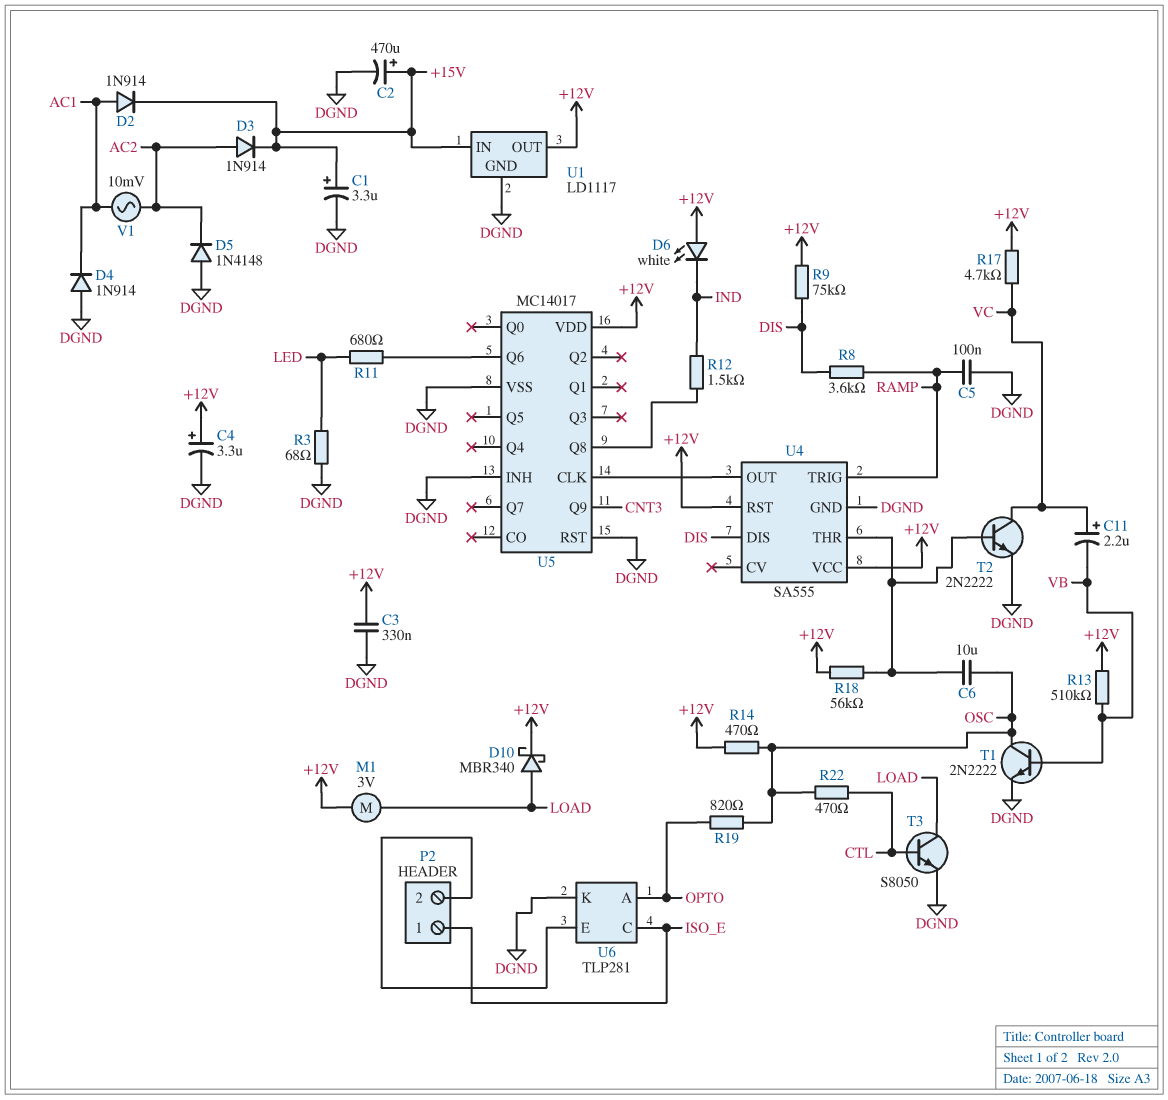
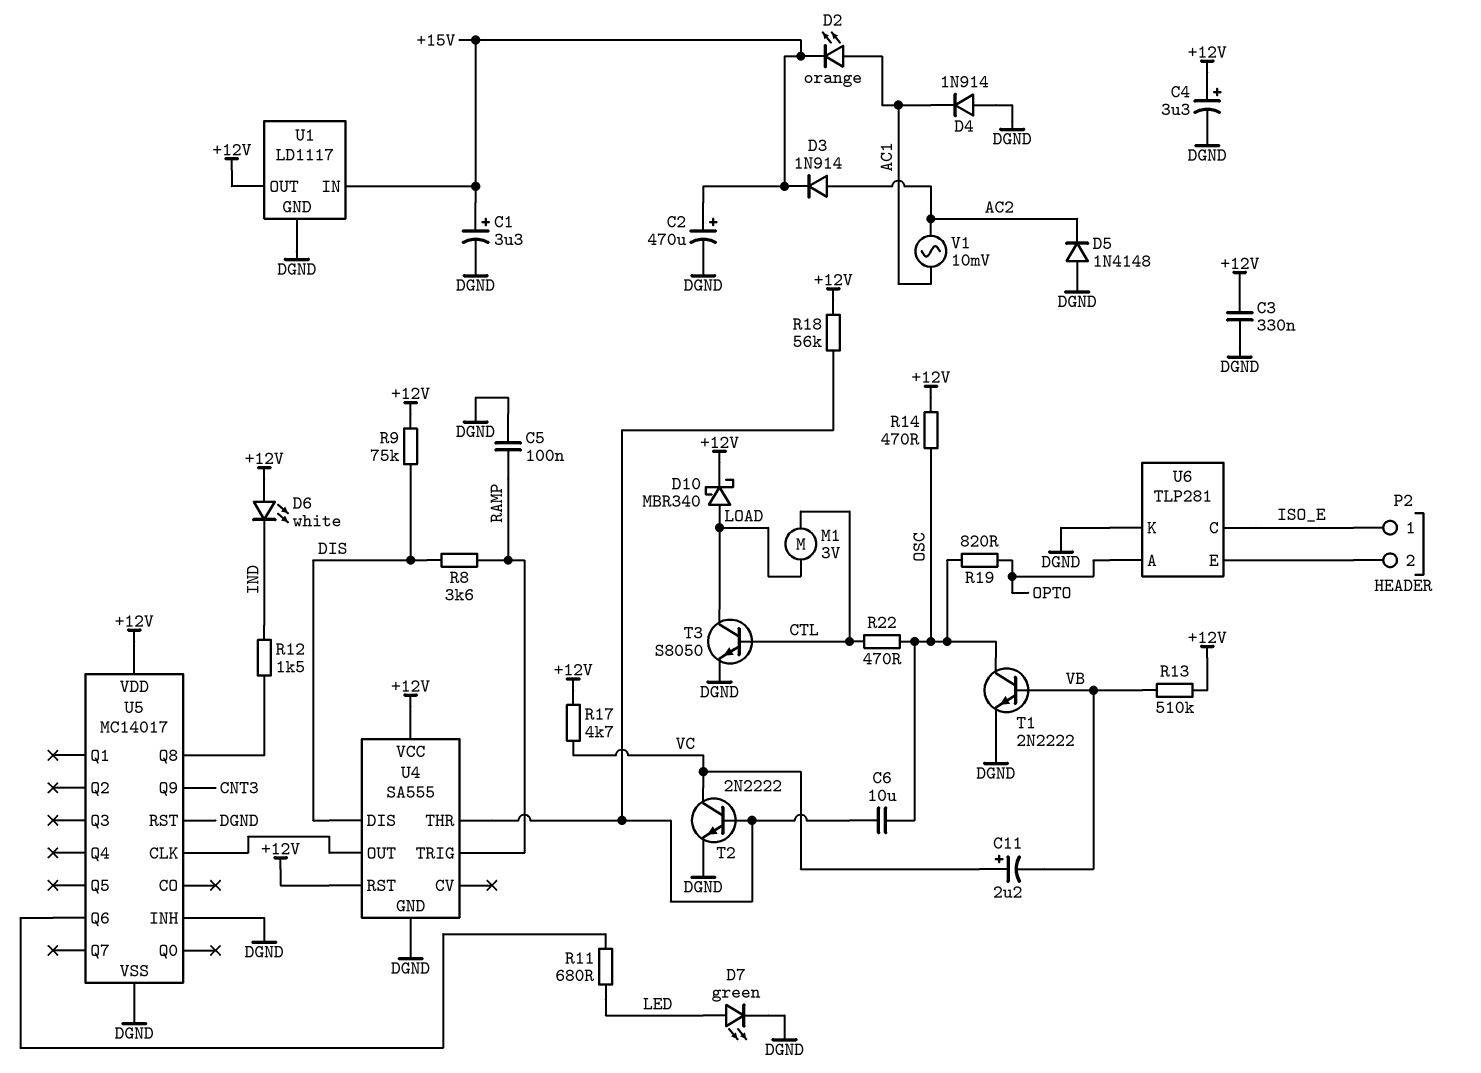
D2: diode 1N914 (A AC1, K +15V) -> LED orange (A AC1, K +15V)
D7: none -> LED green (A LED, K DGND)
M1: motor 3V (+12V, LOAD) -> motor 3V (CTL, LOAD)
R3: 68 (DGND, LED) -> none

